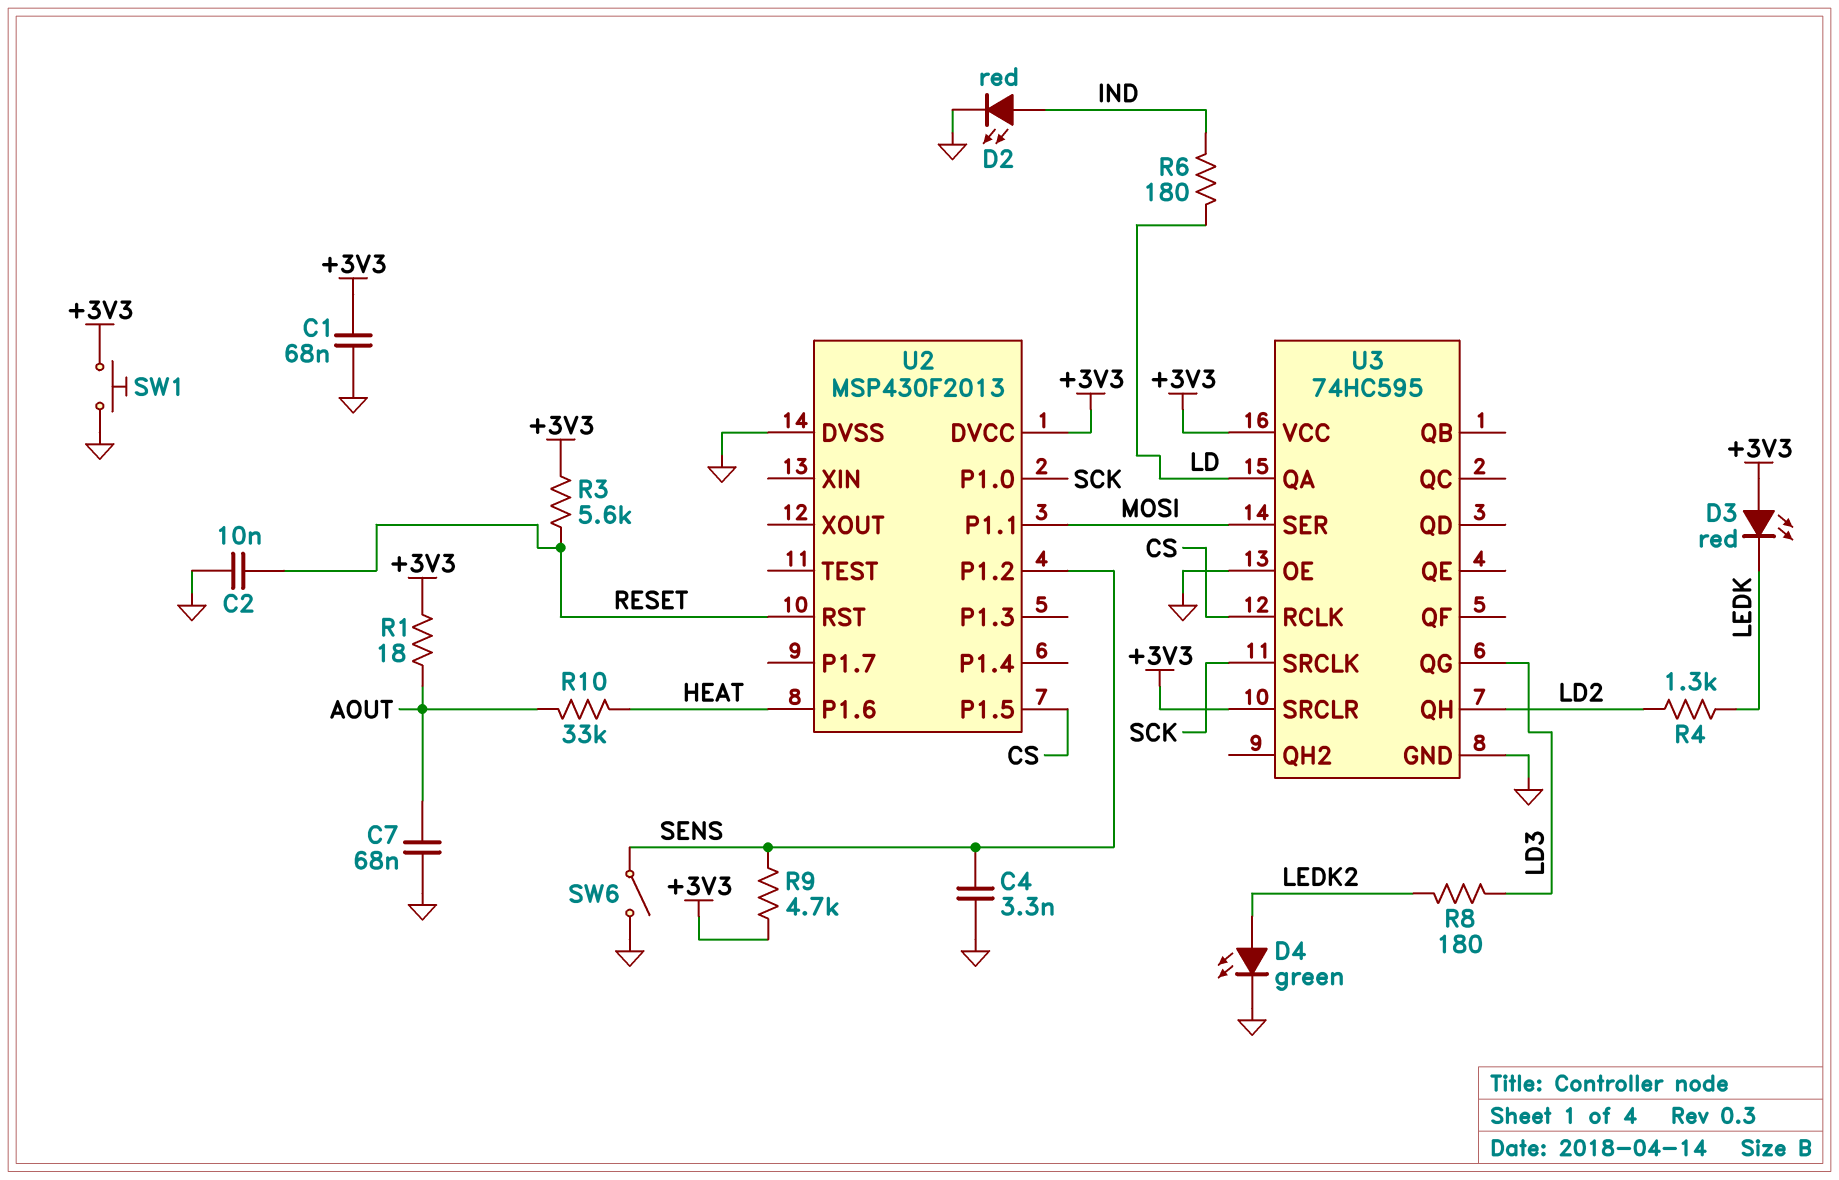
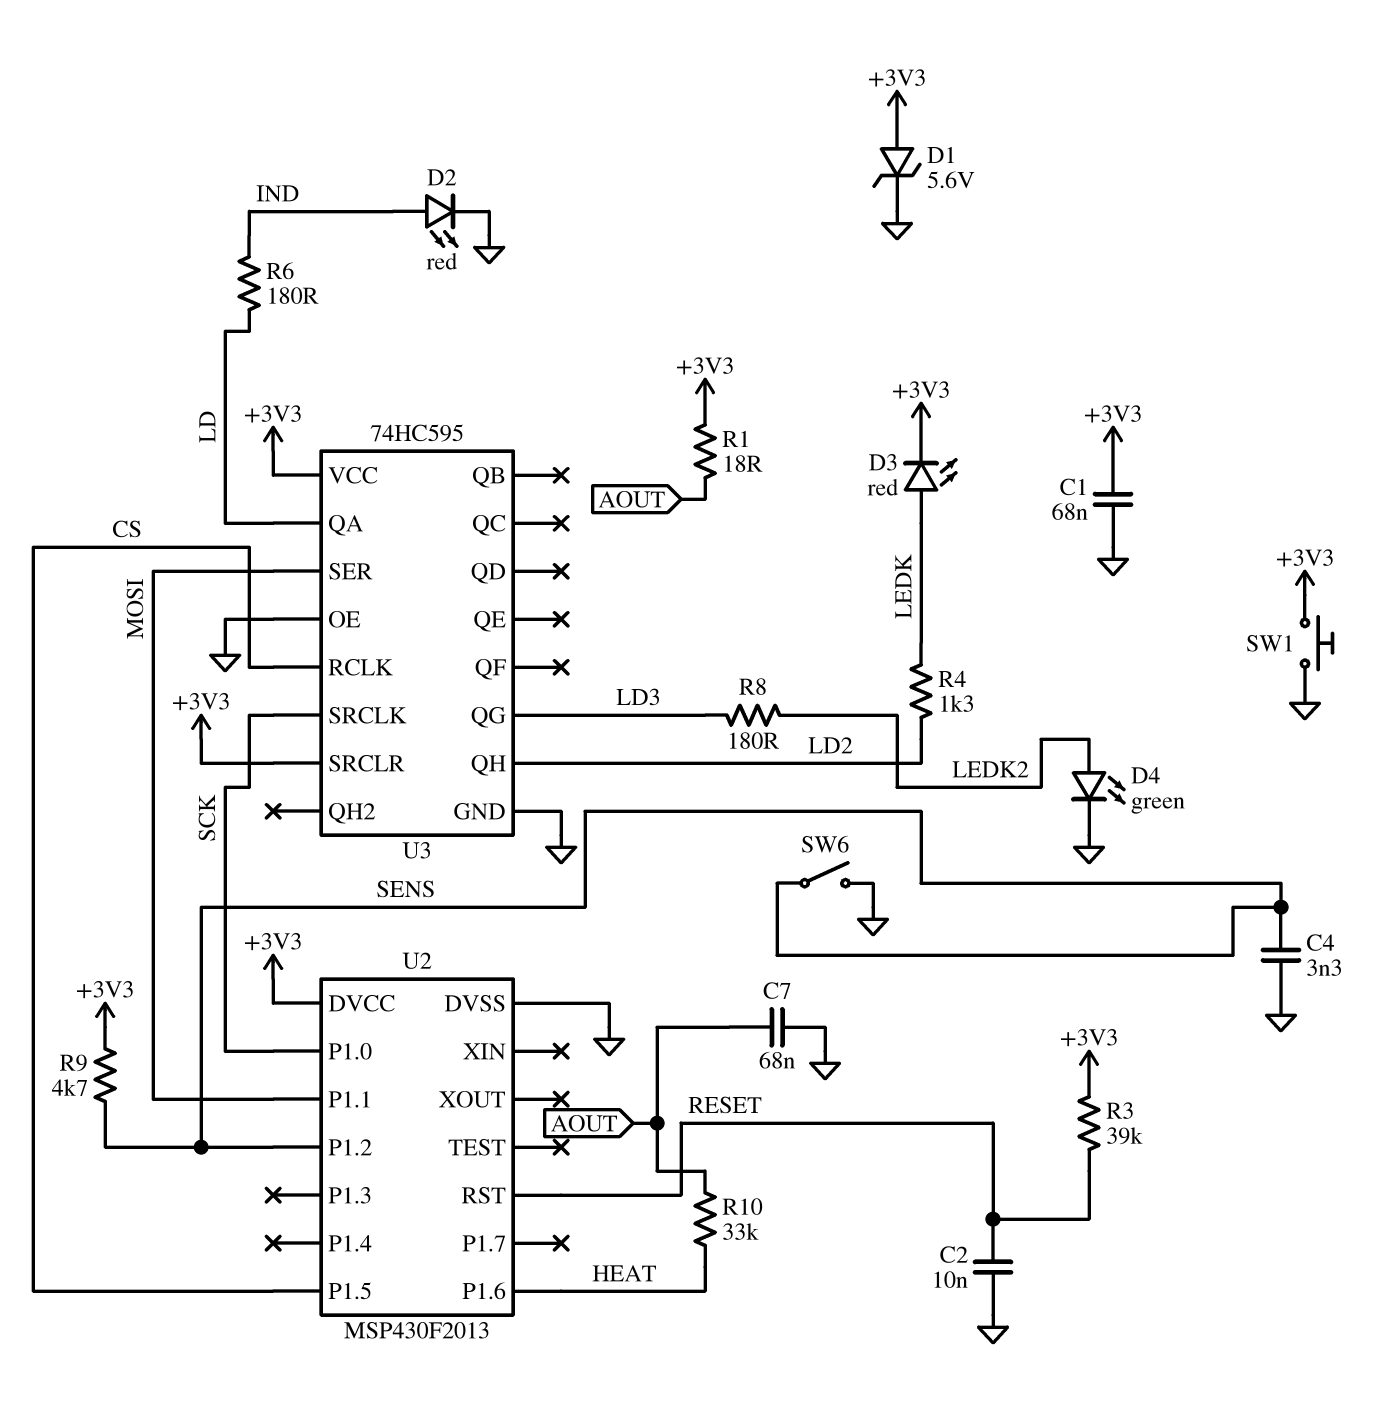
D1: none -> zener 5.6V (A +3V3, K GND)
D3: LED red (A +3V3, K LEDK) -> LED red (A LEDK, K +3V3)
R3: 5.6k (+3V3, RESET) -> 39k (+3V3, RESET)

